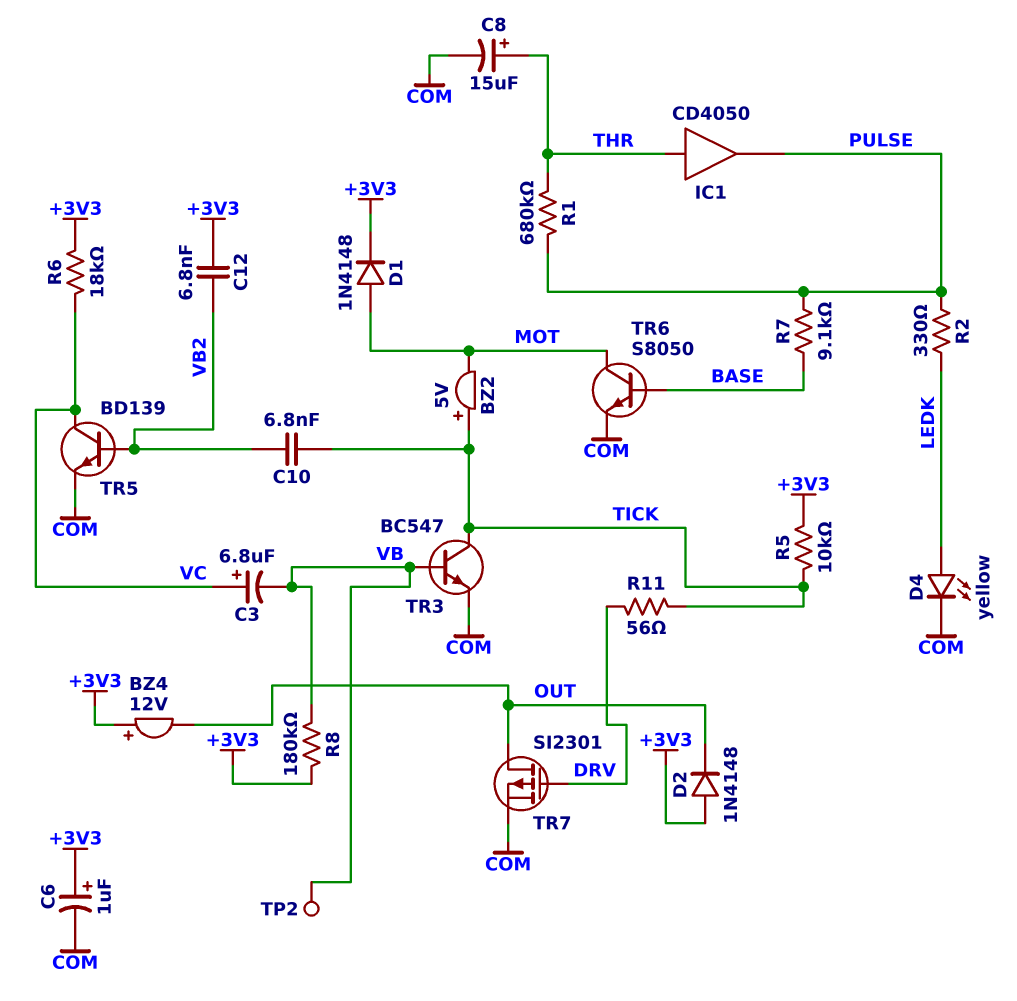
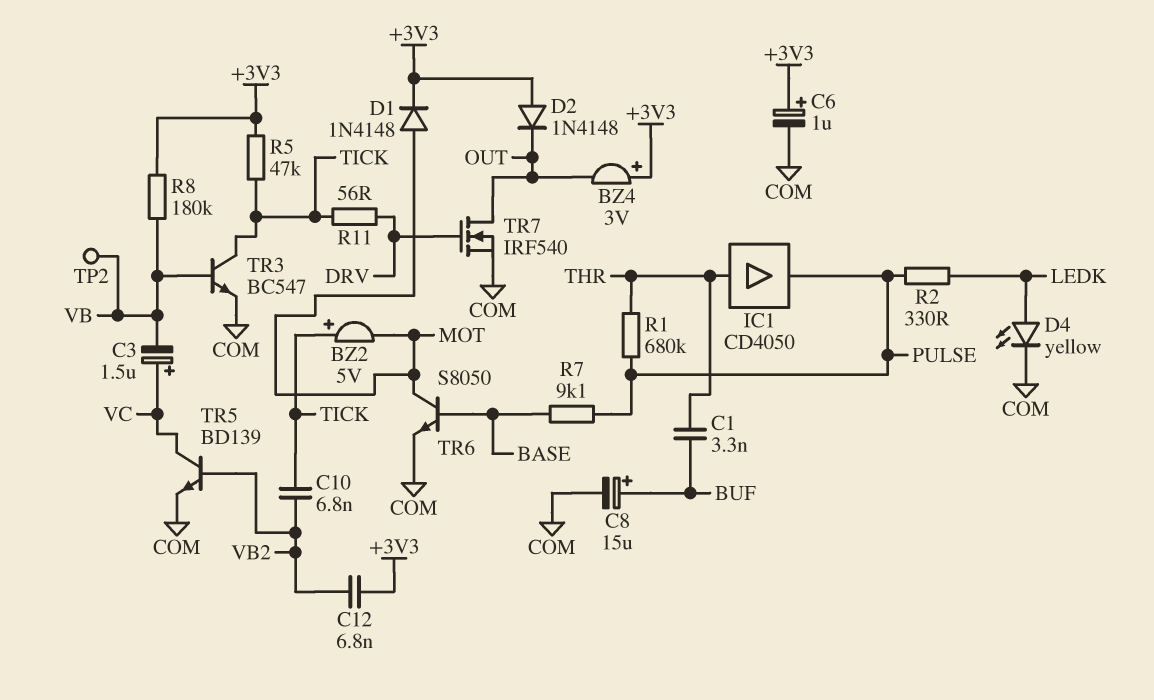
BZ4: buzzer 12V (plus +3V3, minus OUT) -> buzzer 3V (plus +3V3, minus OUT)
C1: none -> 3.3nF (BUF, THR)
C3: 6.8uF (plus VC, minus VB) -> 1.5uF (plus VC, minus VB)
C8: 15uF (plus THR, minus COM) -> 15uF (plus BUF, minus COM)
R5: 10k (+3V3, TICK) -> 47k (+3V3, TICK)
R6: 18k (+3V3, VC) -> none
TR7: PMOS SI2301 (G DRV, D OUT, S COM) -> NMOS IRF540 (G DRV, D OUT, S COM)

